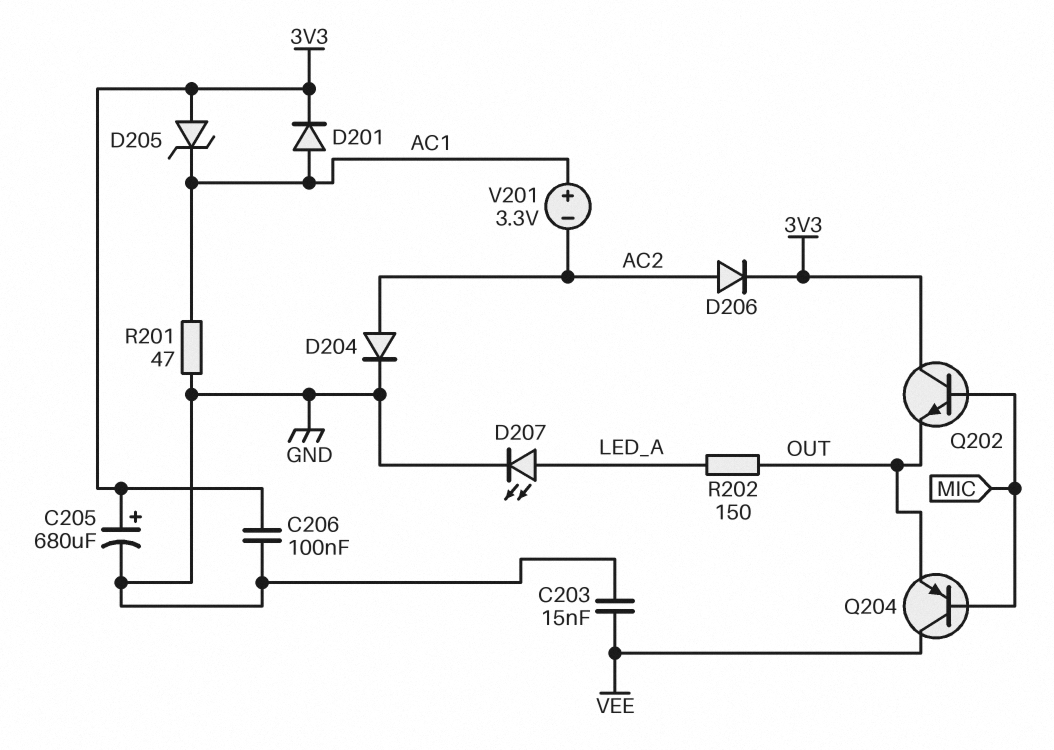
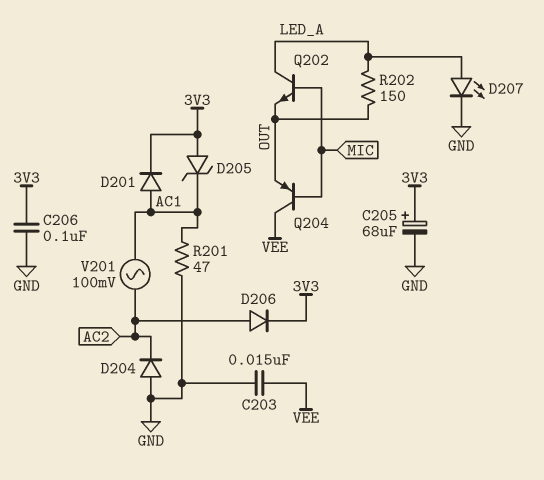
C205: 680uF (plus 3V3, minus GND) -> 68uF (plus 3V3, minus GND)
D204: diode (A AC2, K GND) -> diode (A GND, K AC2)
Q202: NPN (B MIC, C 3V3, E OUT) -> NPN (B MIC, C LED_A, E OUT)
V201: 3.3V (plus AC1, minus AC2) -> AC 100mV (AC1, AC2)

